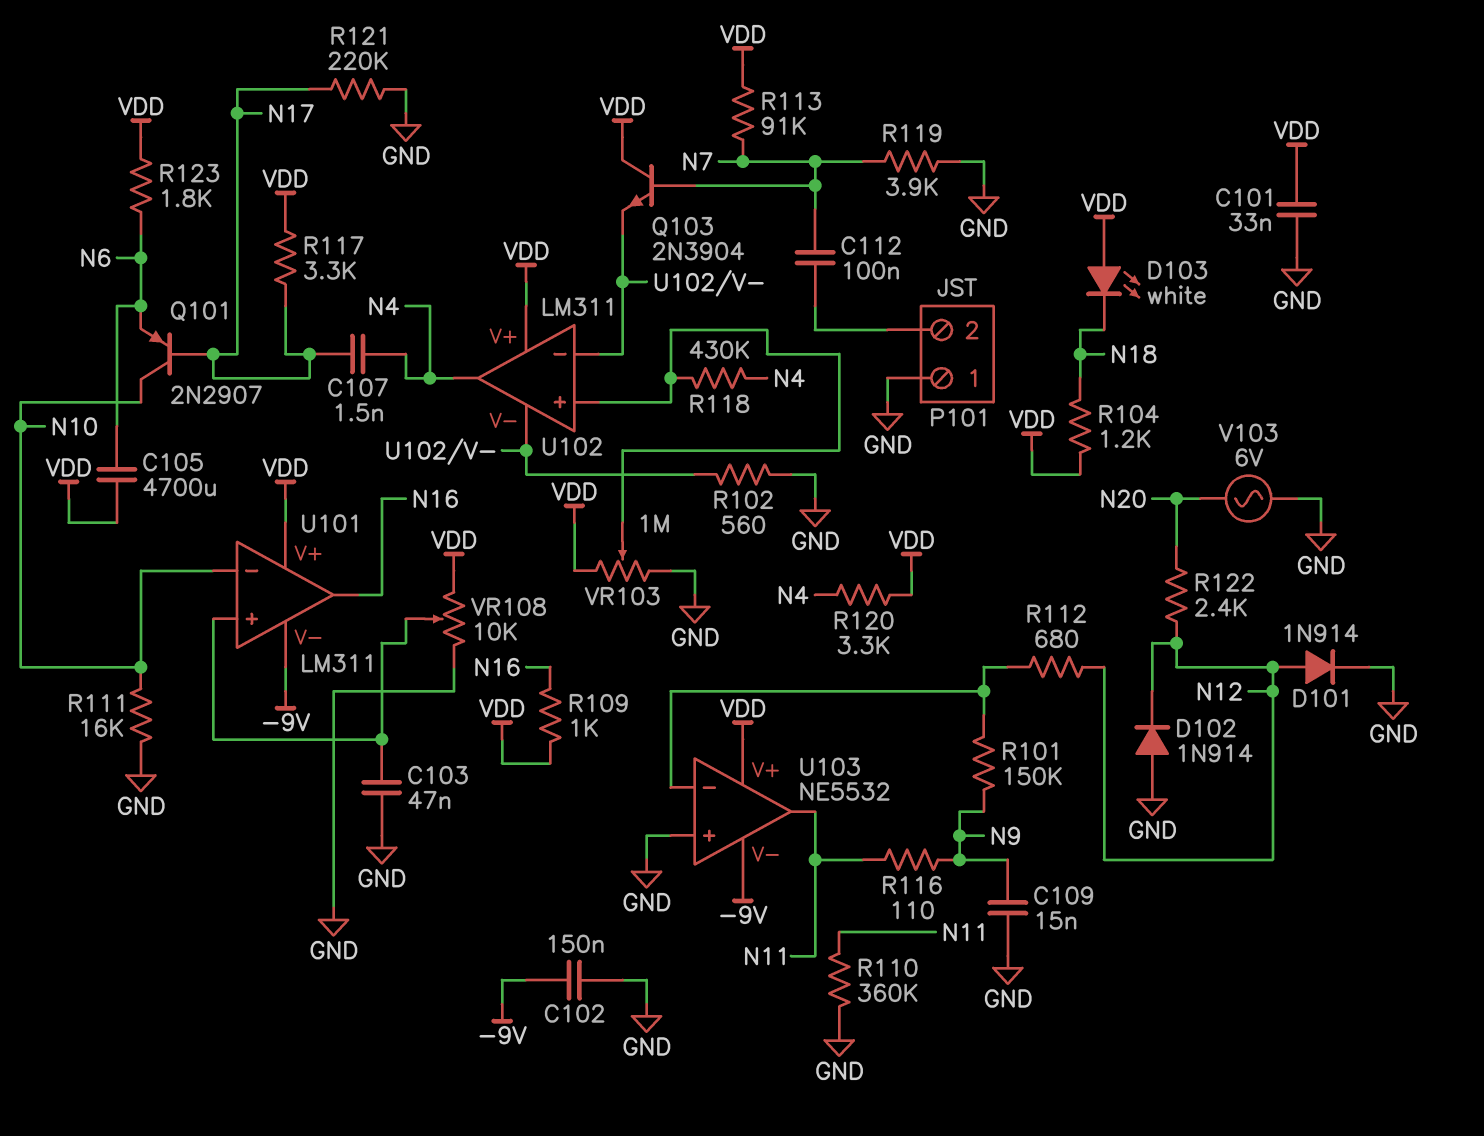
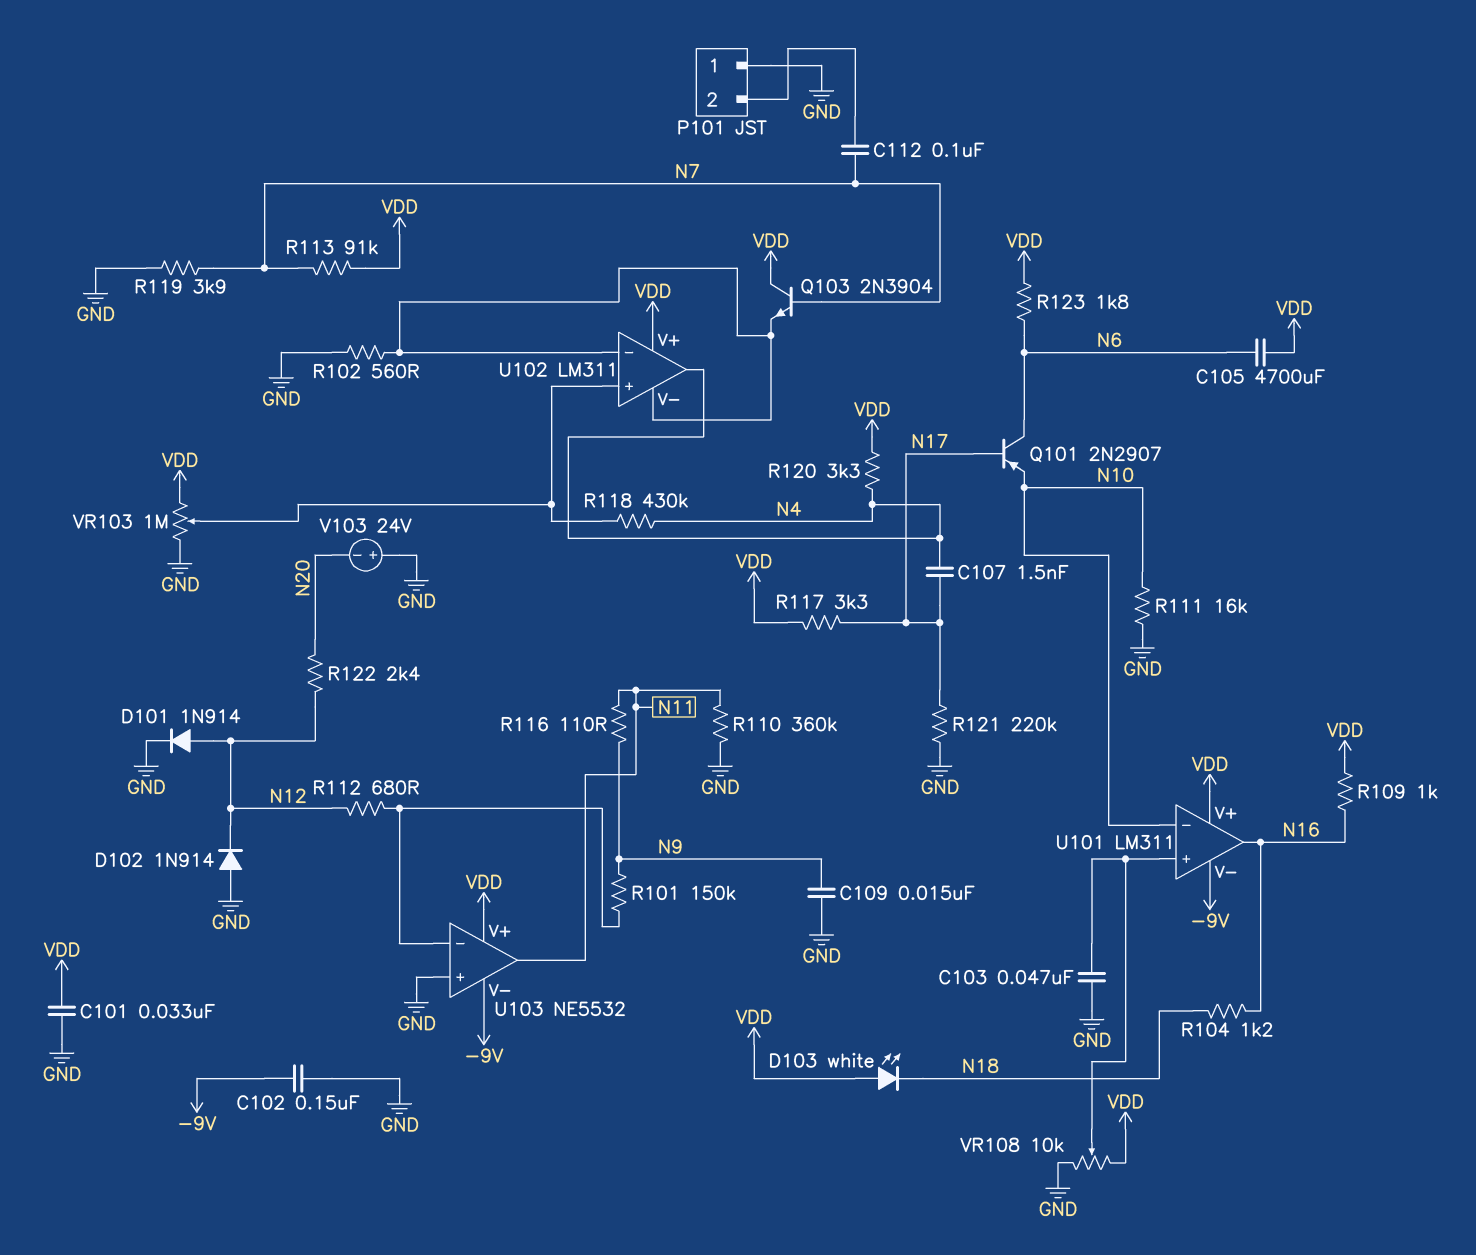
Q101: PNP 2N2907 (B N17, C N10, E N6) -> PNP 2N2907 (B N17, C N6, E N10)
R104: 1.2k (N18, VDD) -> 1.2k (N16, N18)
V103: AC 6V (GND, N20) -> 24V (plus GND, minus N20)

